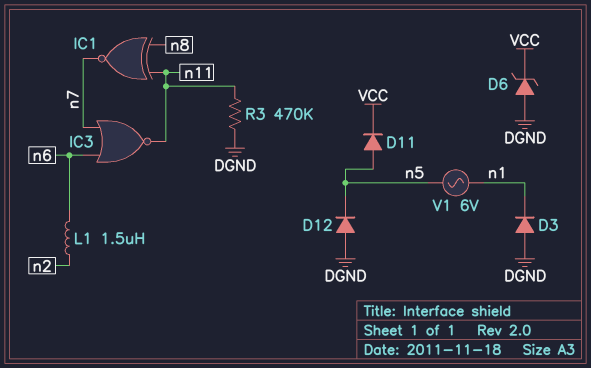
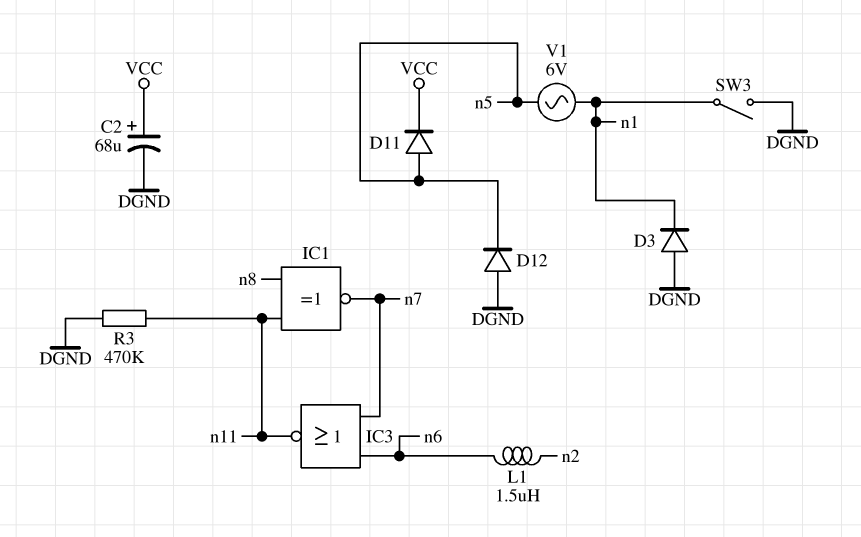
C2: none -> 68uF (plus VCC, minus DGND)
D6: zener (A DGND, K VCC) -> none
SW3: none -> switch (DGND, n1)

